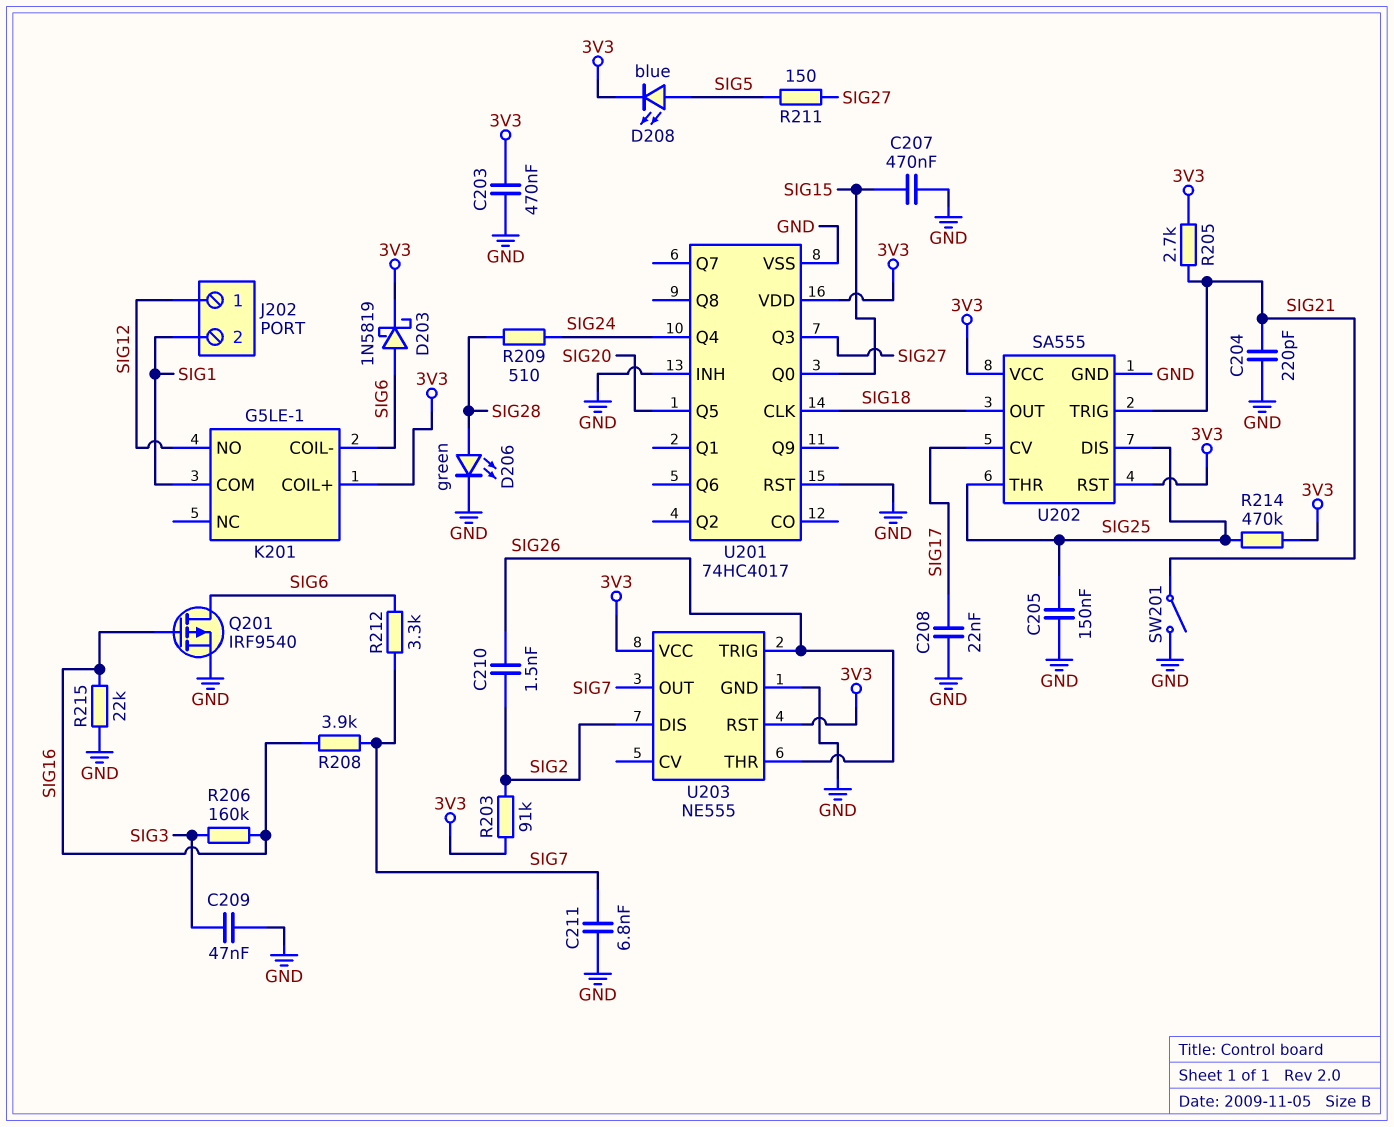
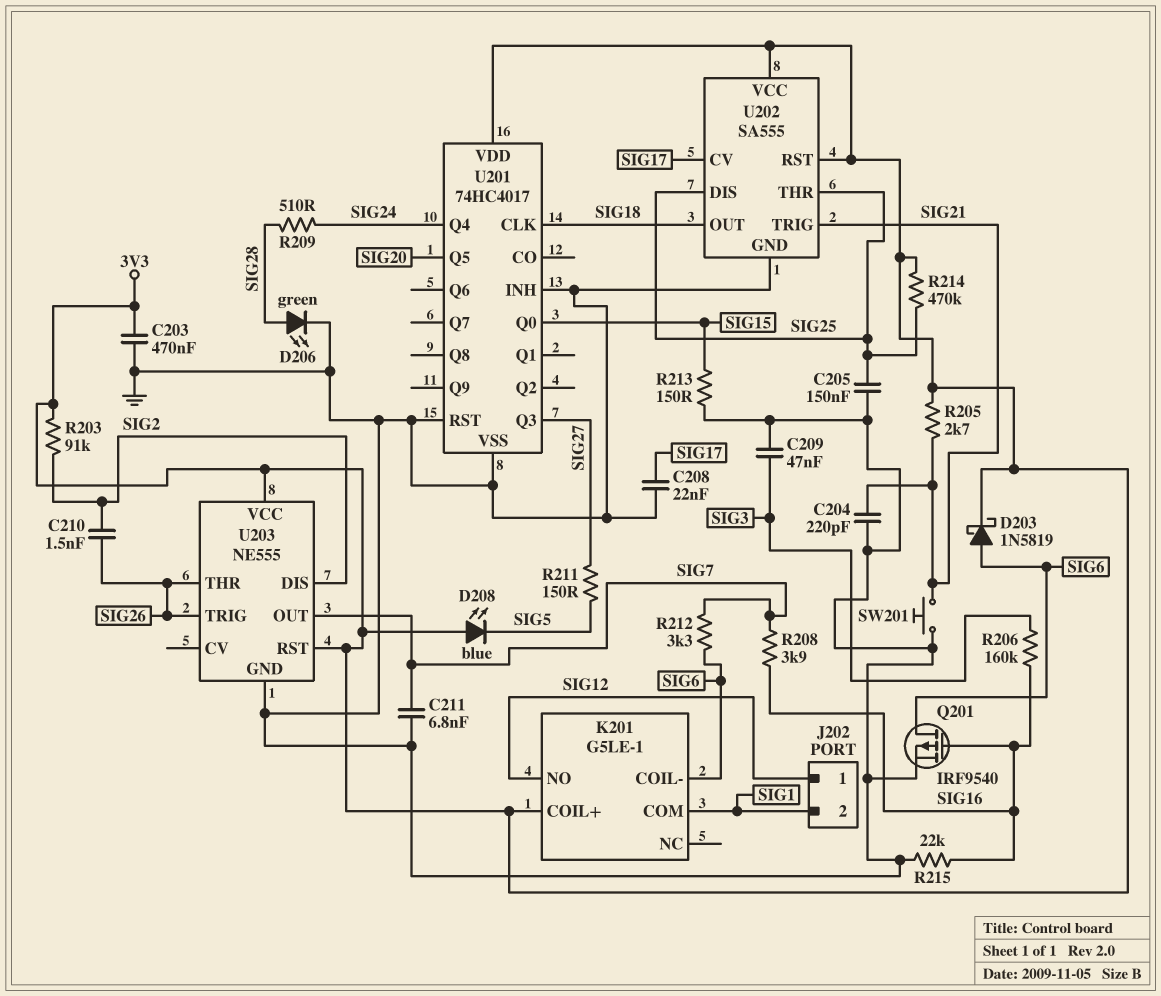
C207: 470nF (GND, SIG15) -> none
D208: LED blue (A SIG5, K 3V3) -> LED blue (A 3V3, K SIG5)
R213: none -> 150 (GND, SIG15)
SW201: switch (GND, SIG21) -> button (GND, SIG21)

